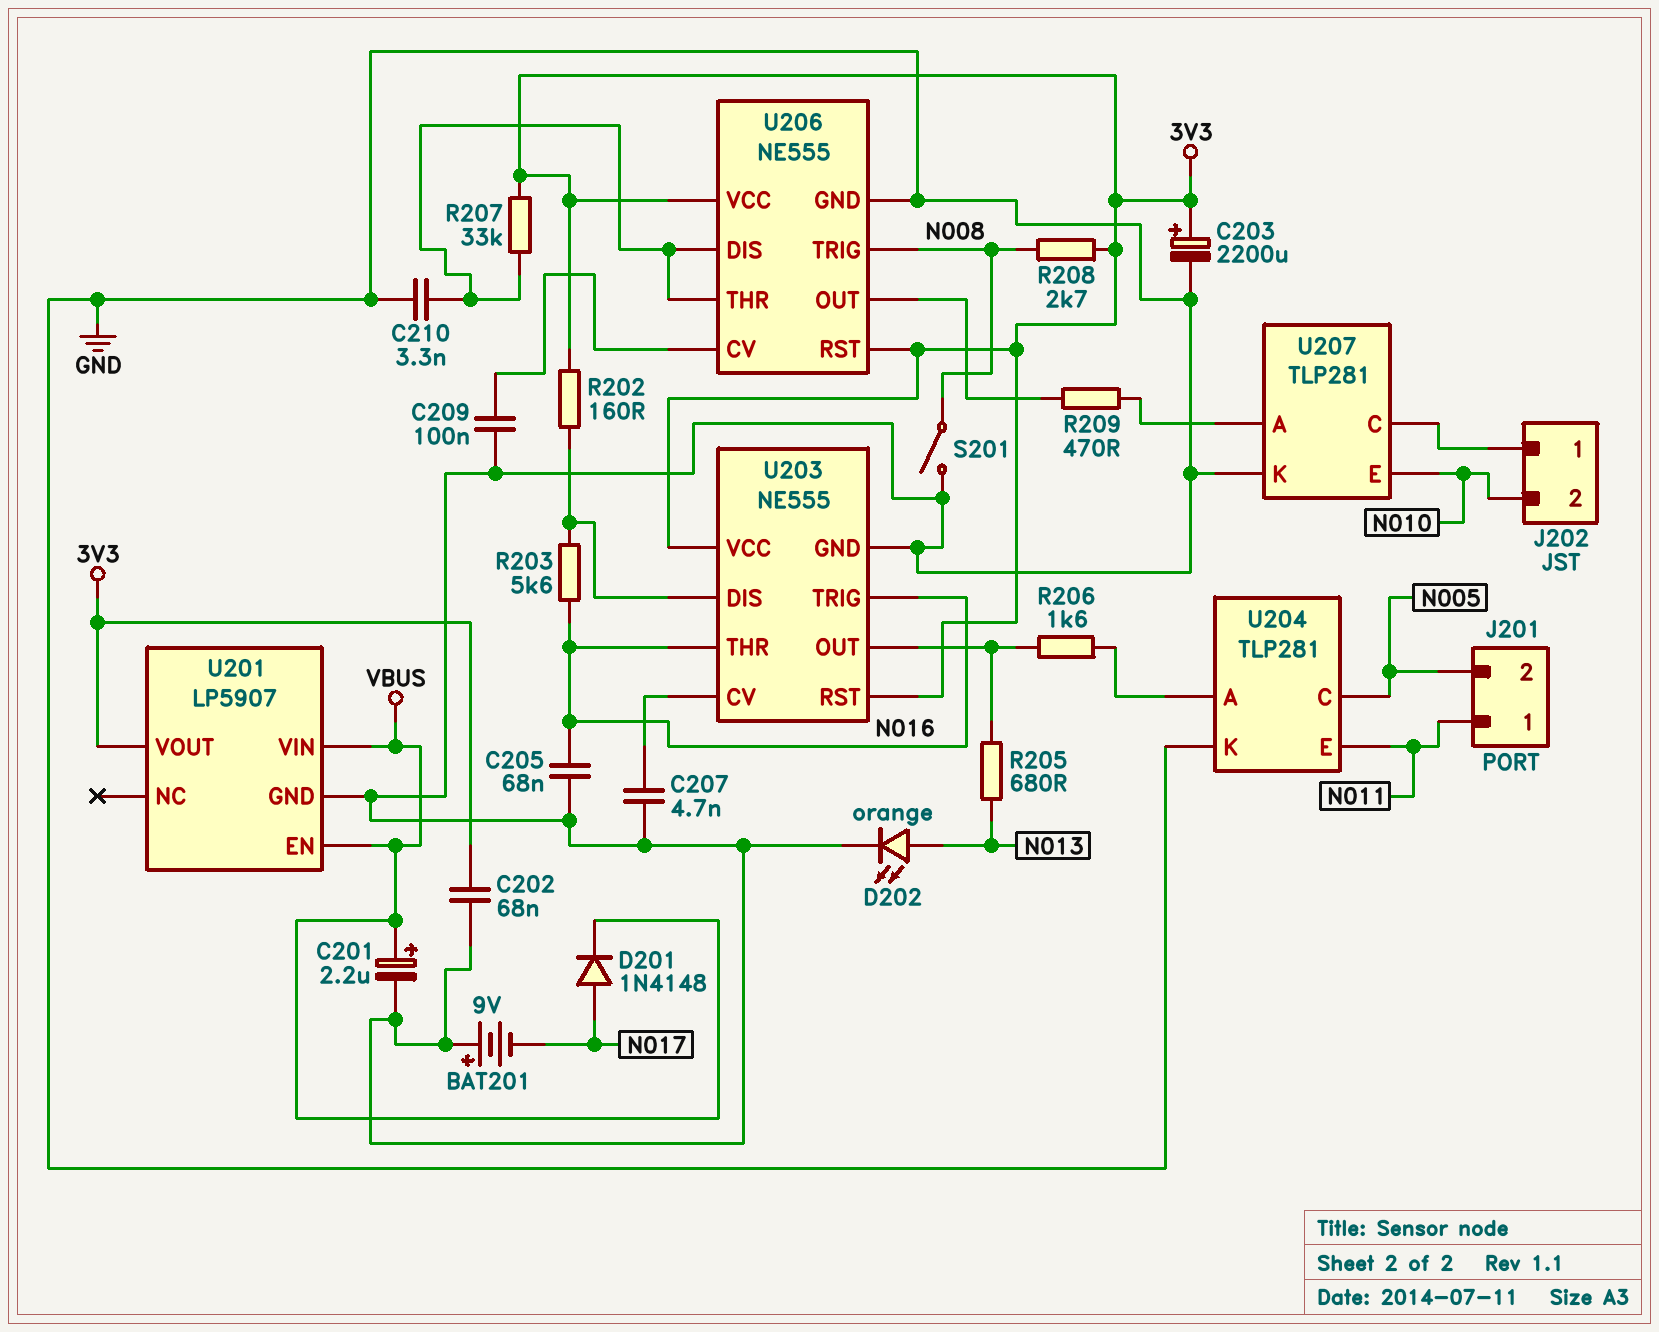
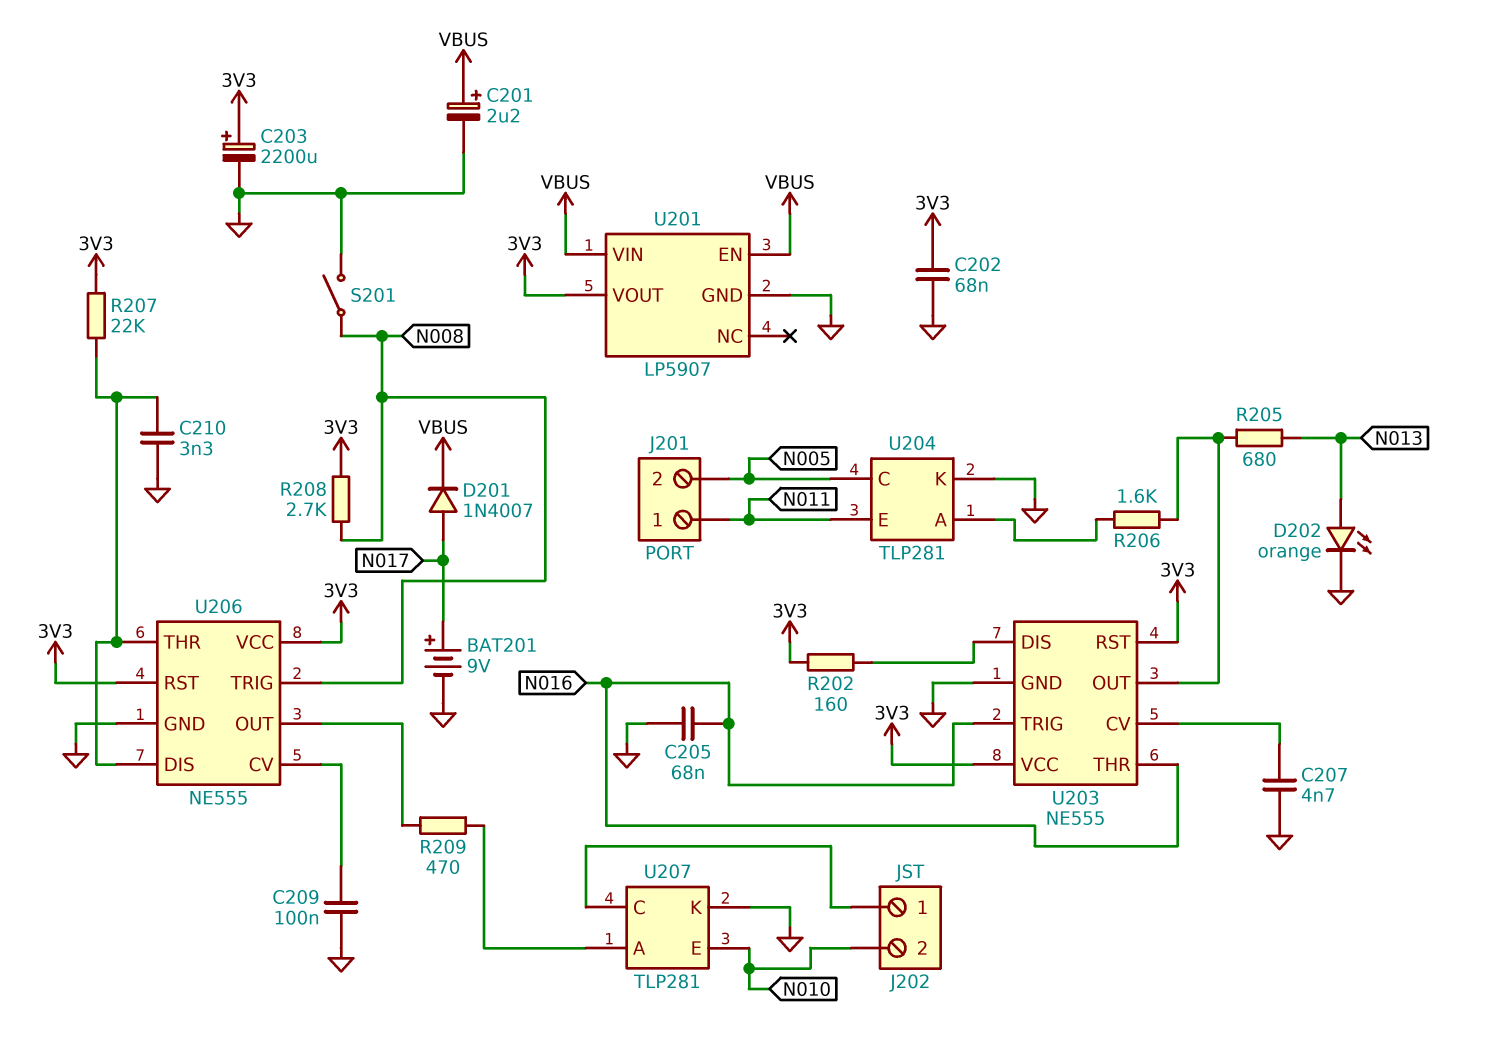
BAT201: 9V (plus GND, minus N017) -> 9V (plus N017, minus GND)
D201: diode 1N4148 (A N017, K VBUS) -> diode 1N4007 (A N017, K VBUS)
R203: 5.6k (N016, U203/DIS) -> none
R207: 33k (3V3, U206/DIS) -> 22k (3V3, U206/DIS)

